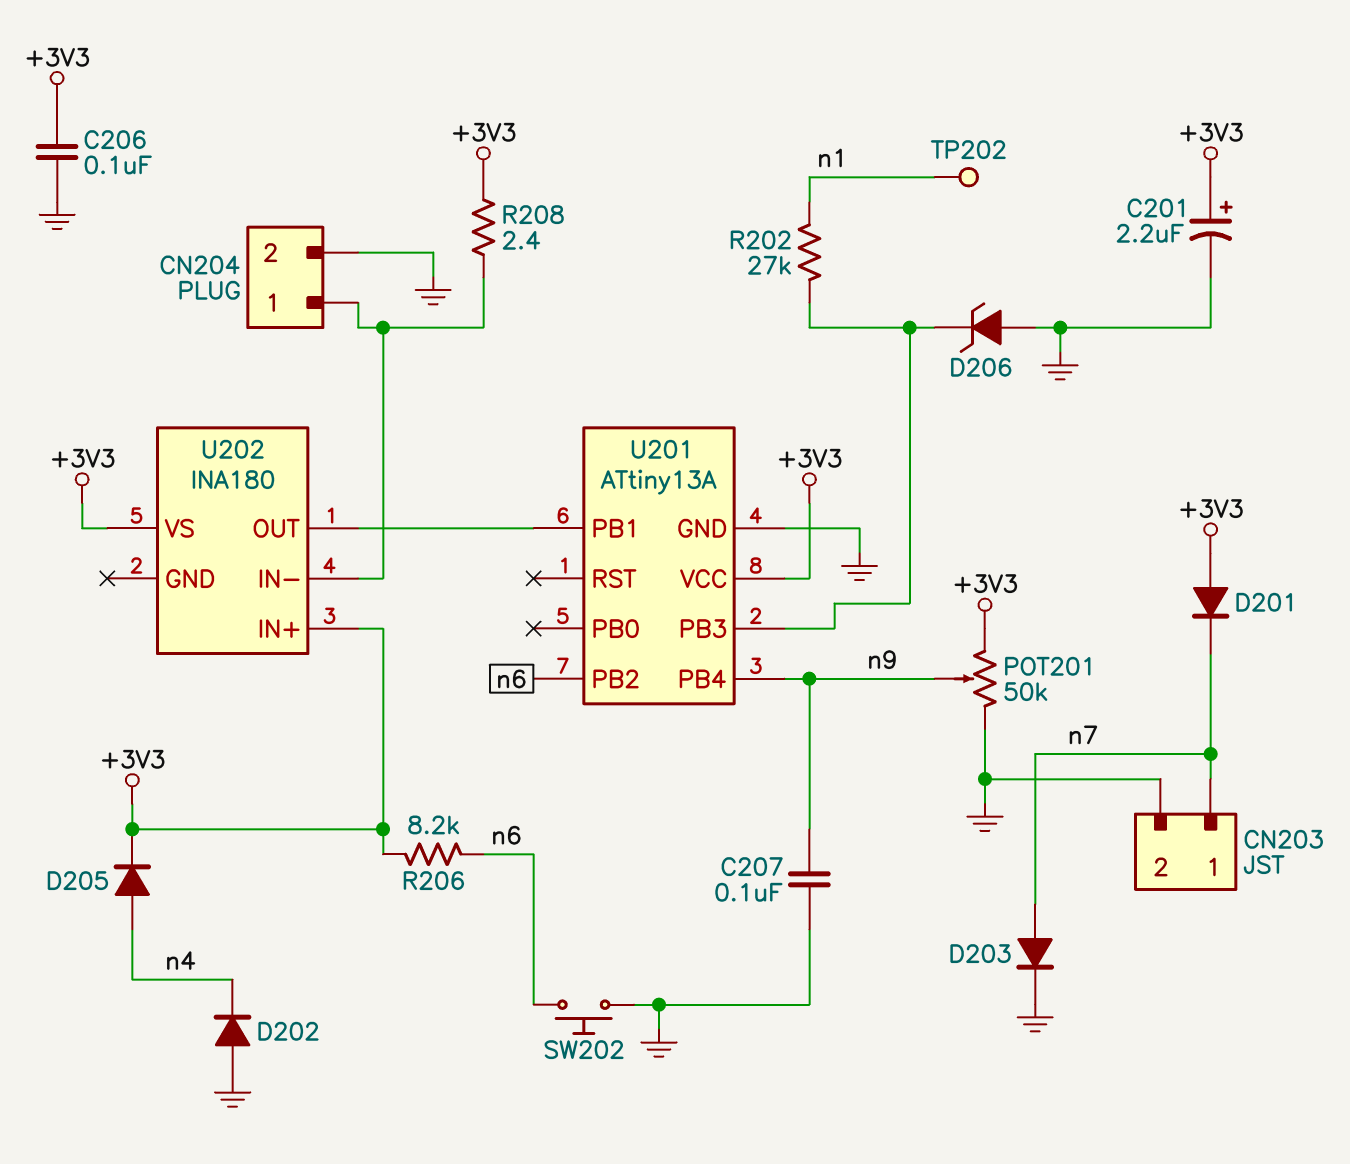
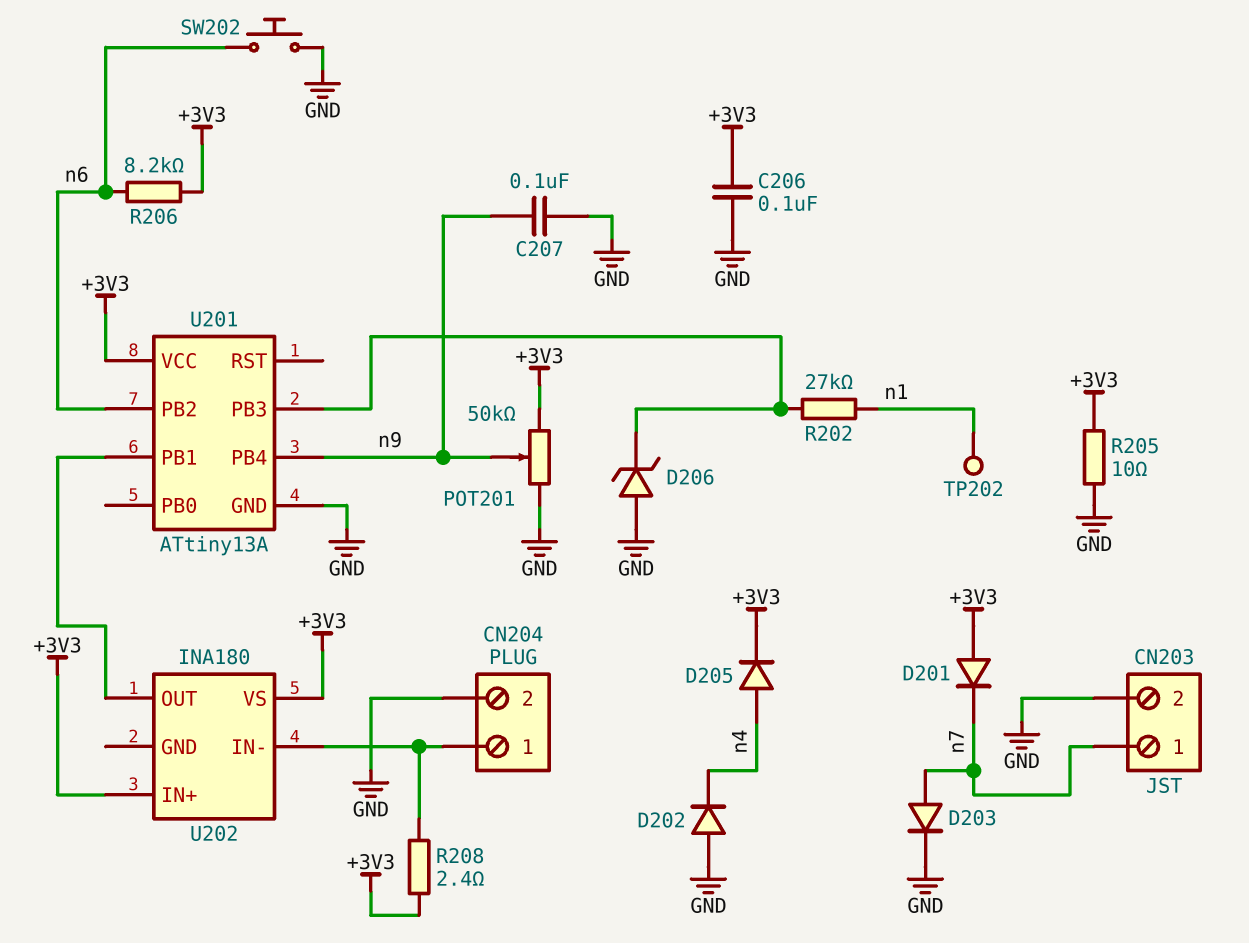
C201: 2.2uF (plus +3V3, minus GND) -> none
R205: none -> 10 (+3V3, GND)

